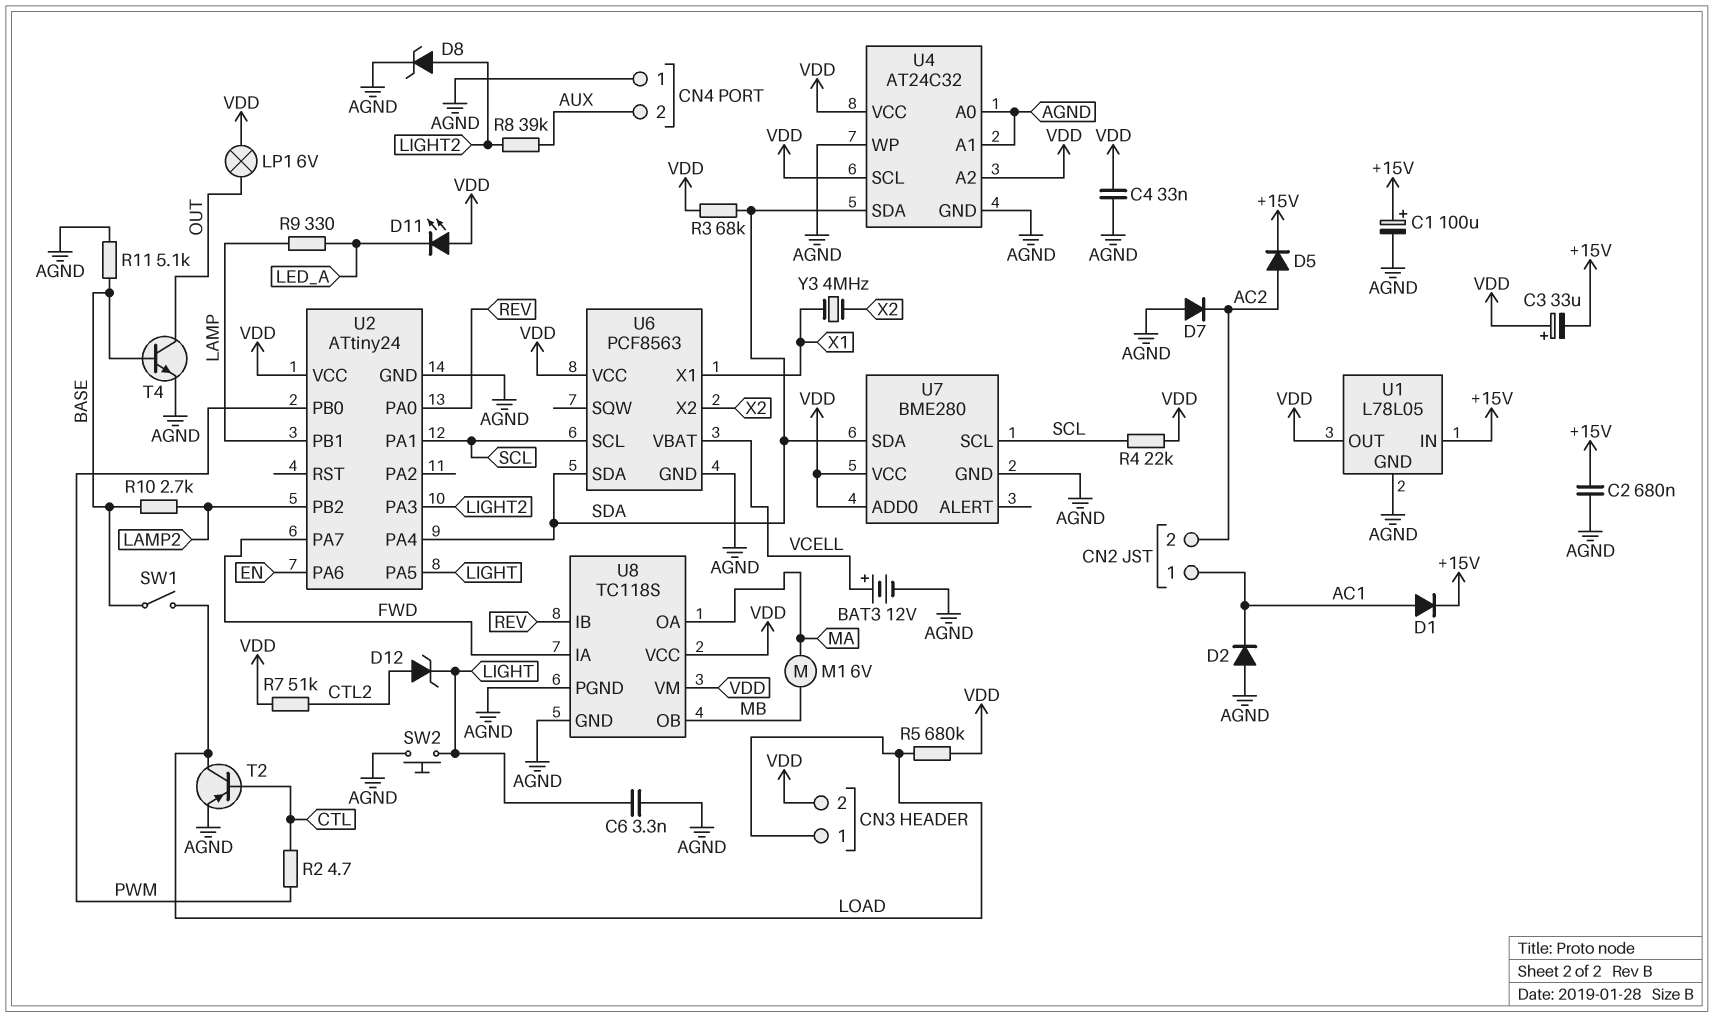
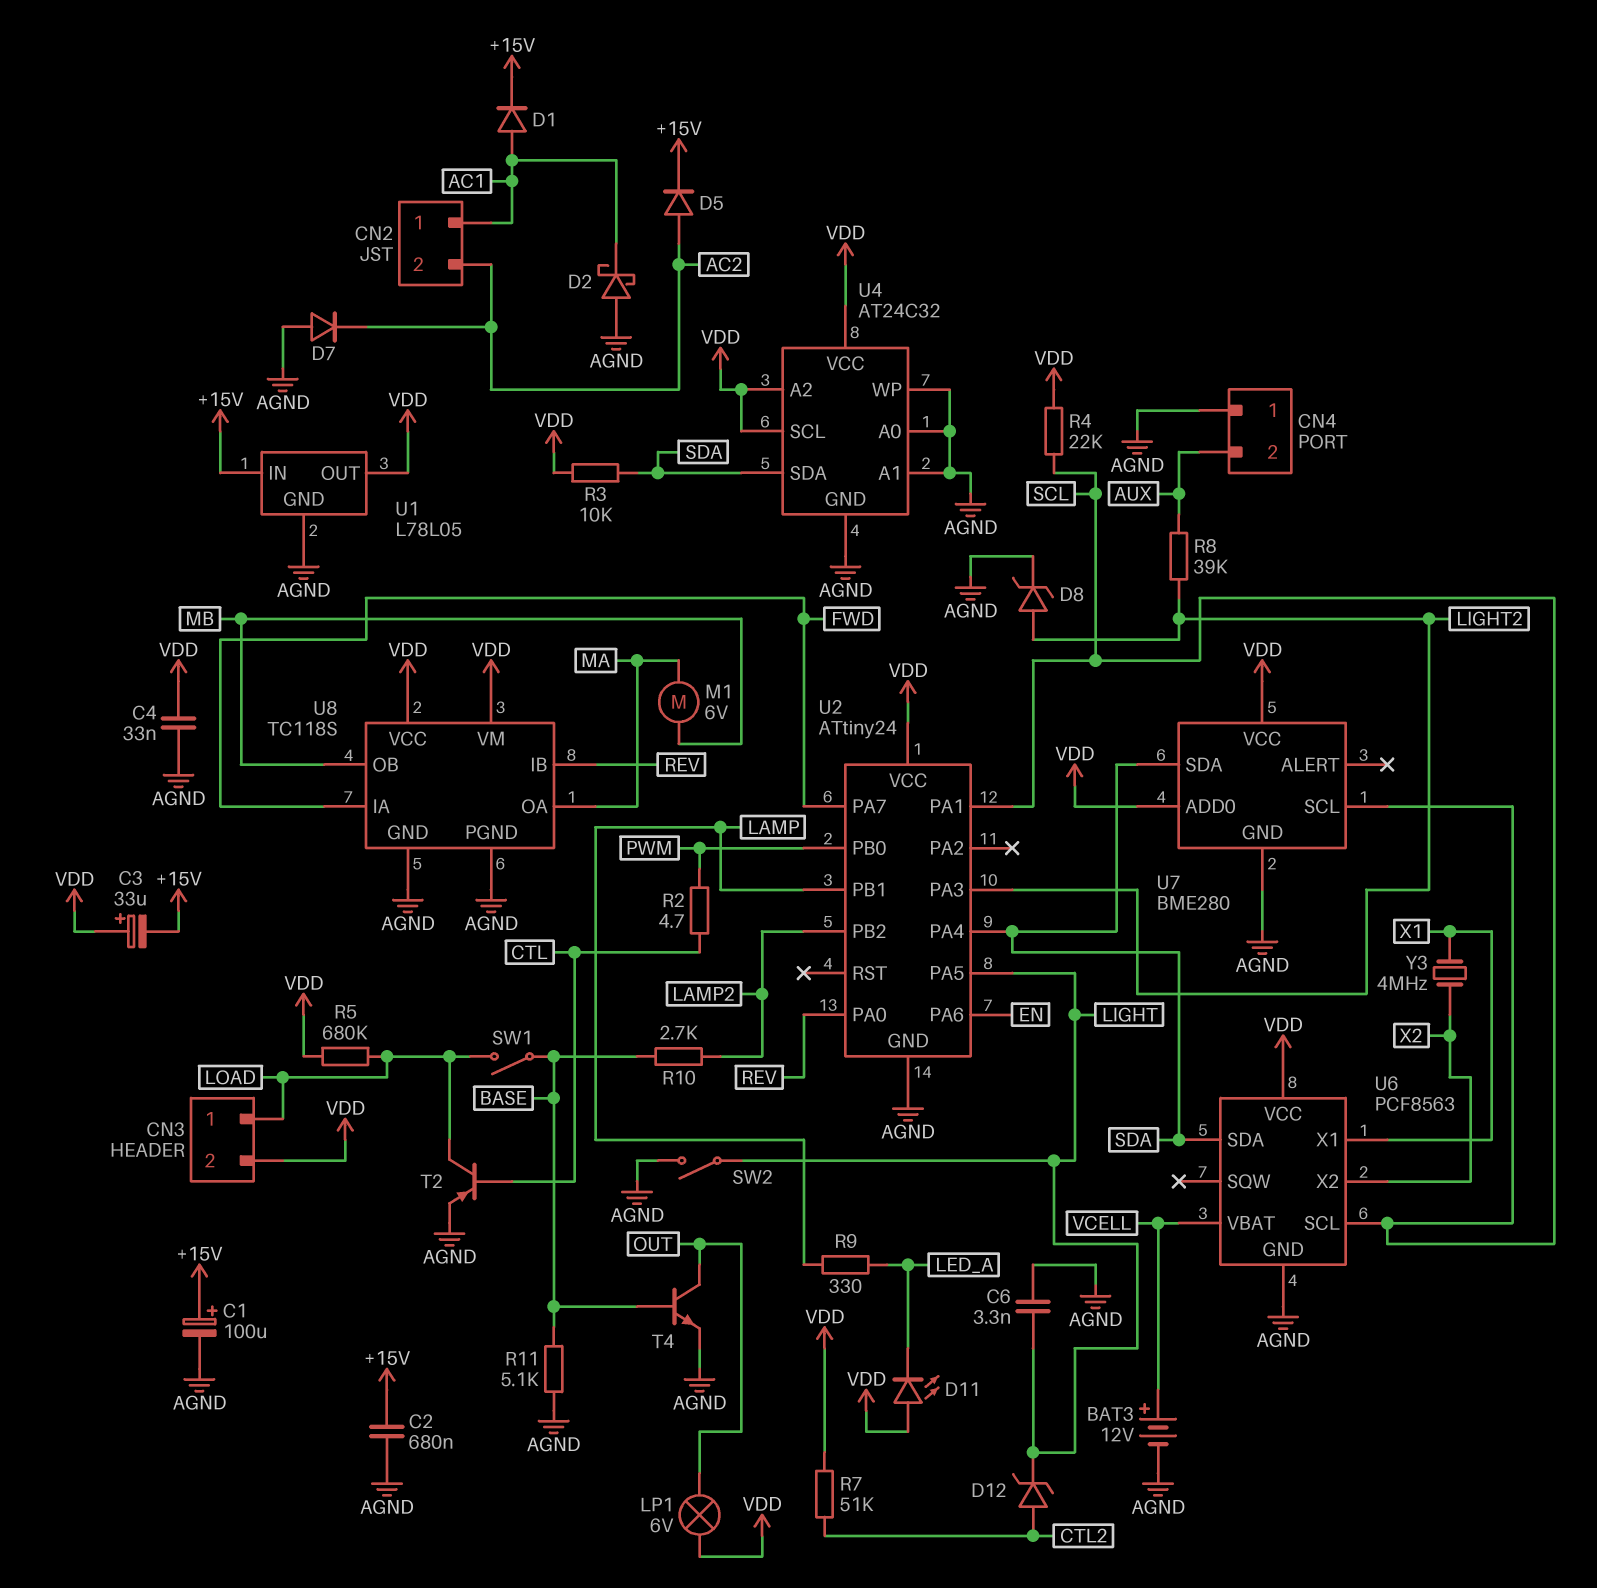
D2: diode (A AGND, K AC1) -> schottky (A AGND, K AC1)
R3: 68k (SDA, VDD) -> 10k (SDA, VDD)
SW2: button (AGND, LIGHT) -> switch (AGND, LIGHT)

